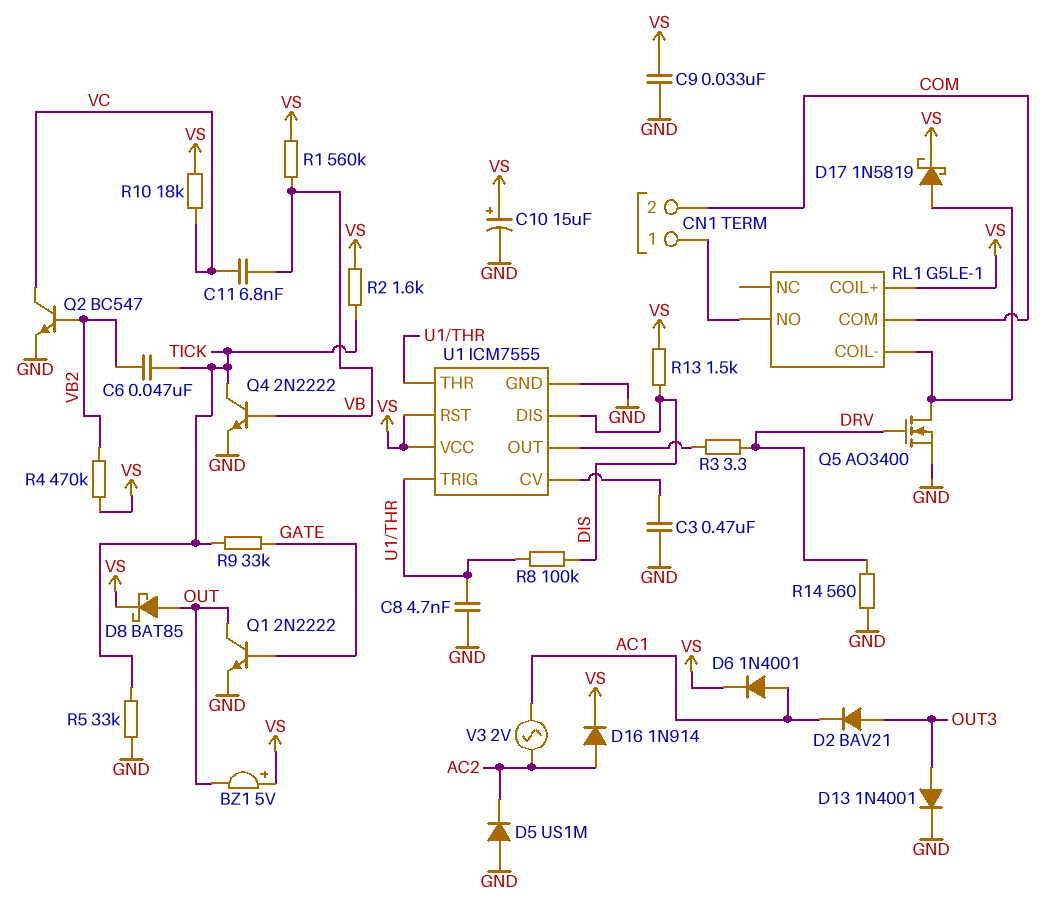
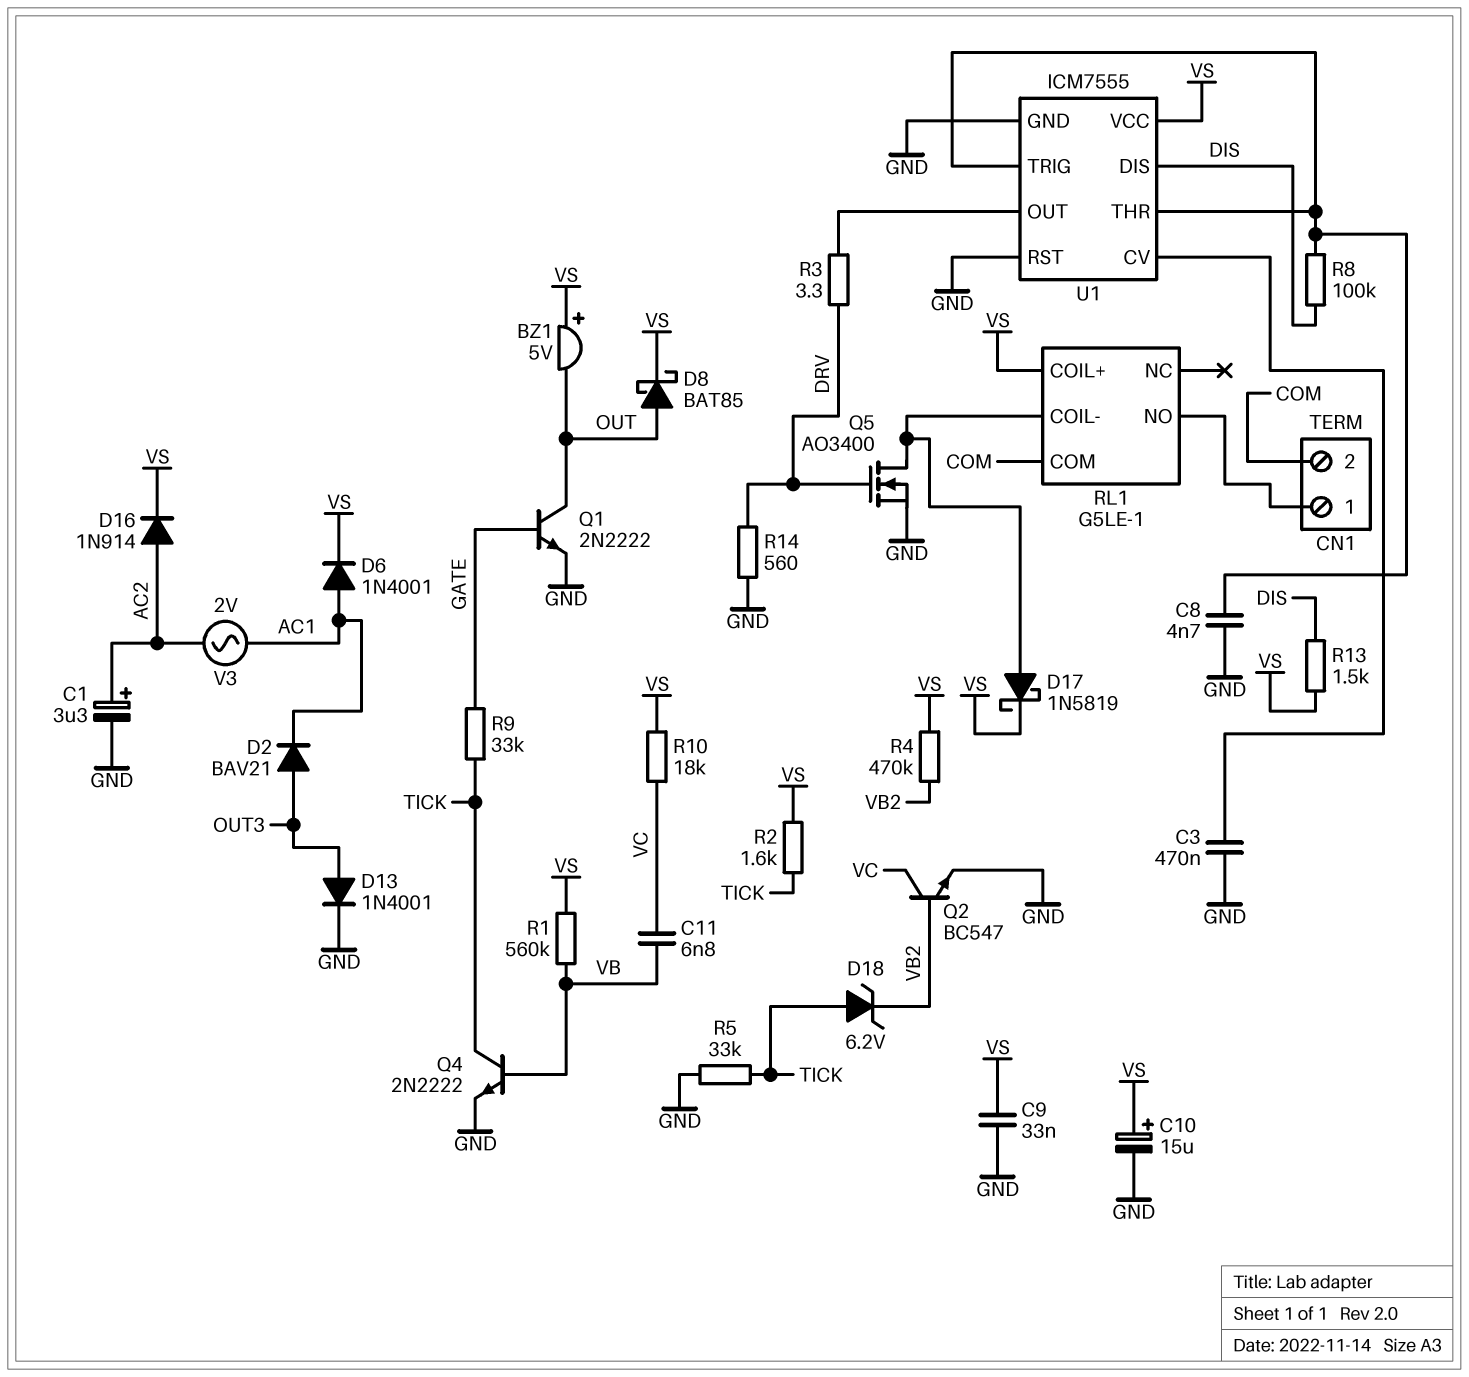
C1: none -> 3.3uF (plus AC2, minus GND)
C6: 47nF (TICK, VB2) -> none
D5: diode US1M (A GND, K AC2) -> none
D18: none -> zener 6.2V (A TICK, K VB2)
U1 pin RST: VS -> GND

